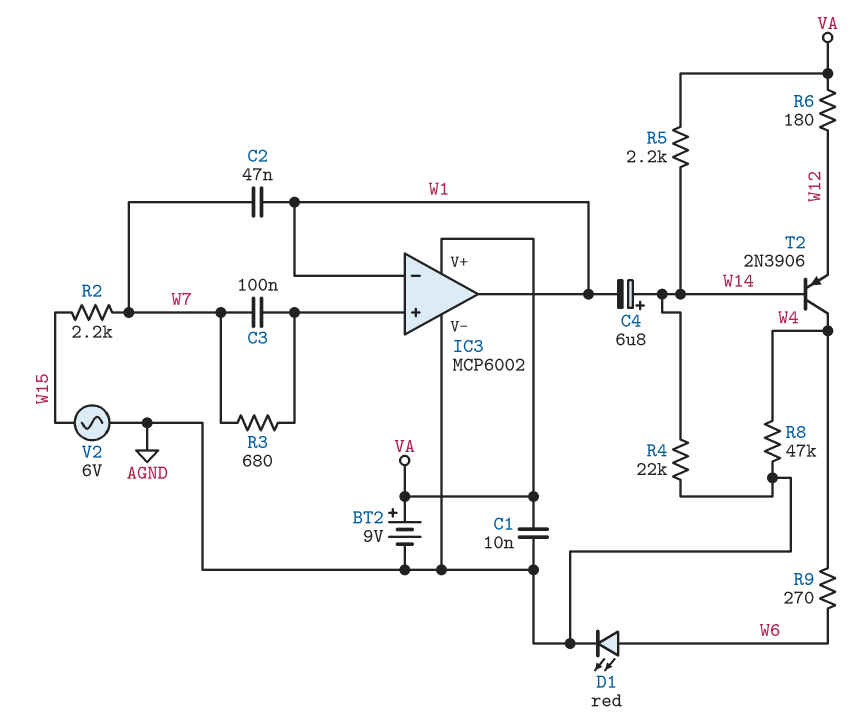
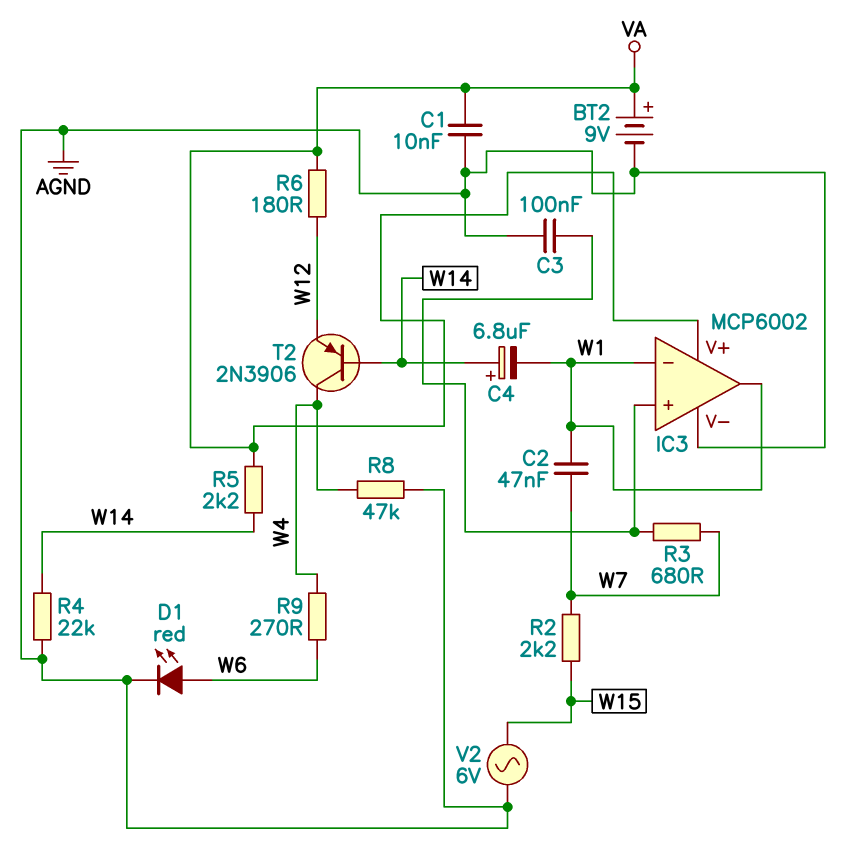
C3: 100nF (IC3/in+, W7) -> 100nF (AGND, IC3/in+)

